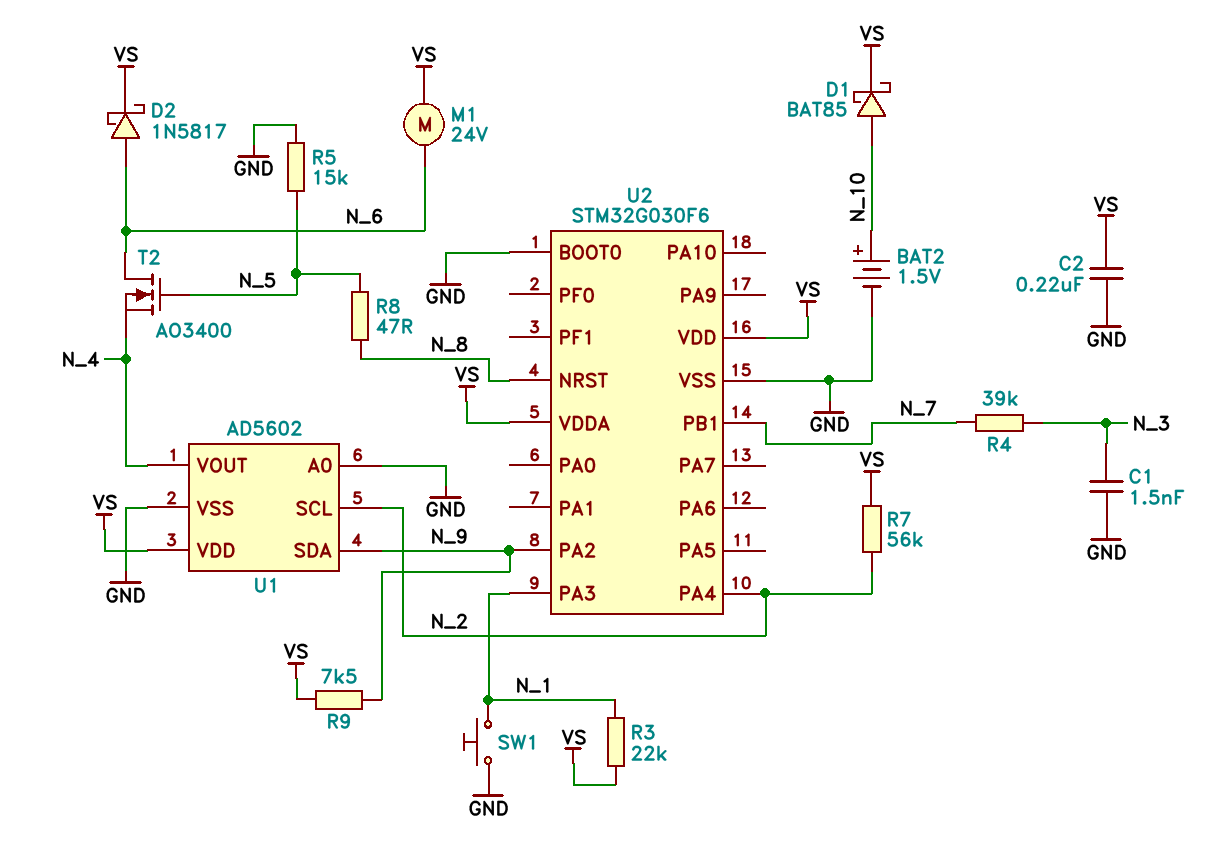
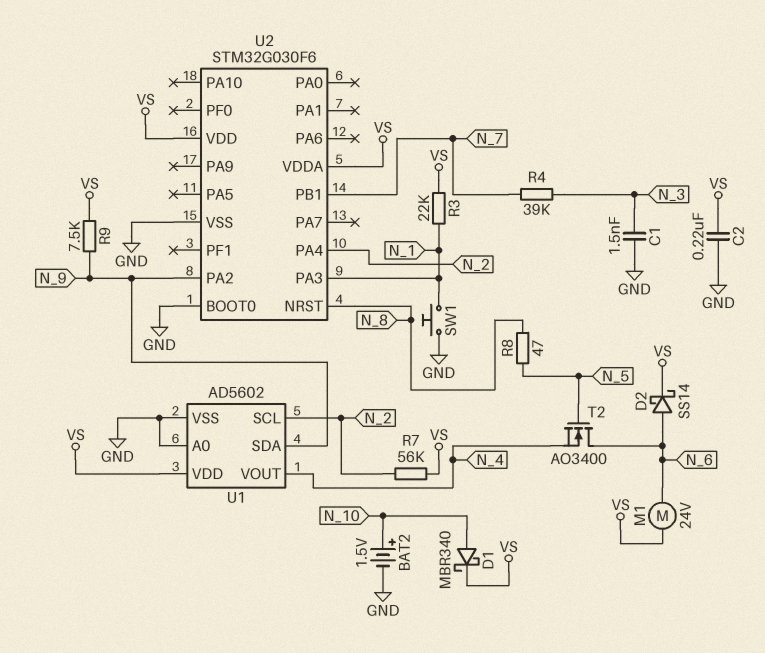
D1: schottky BAT85 (A N_10, K VS) -> schottky MBR340 (A N_10, K VS)
D2: schottky 1N5817 (A N_6, K VS) -> schottky SS14 (A N_6, K VS)
R5: 15k (GND, N_5) -> none

